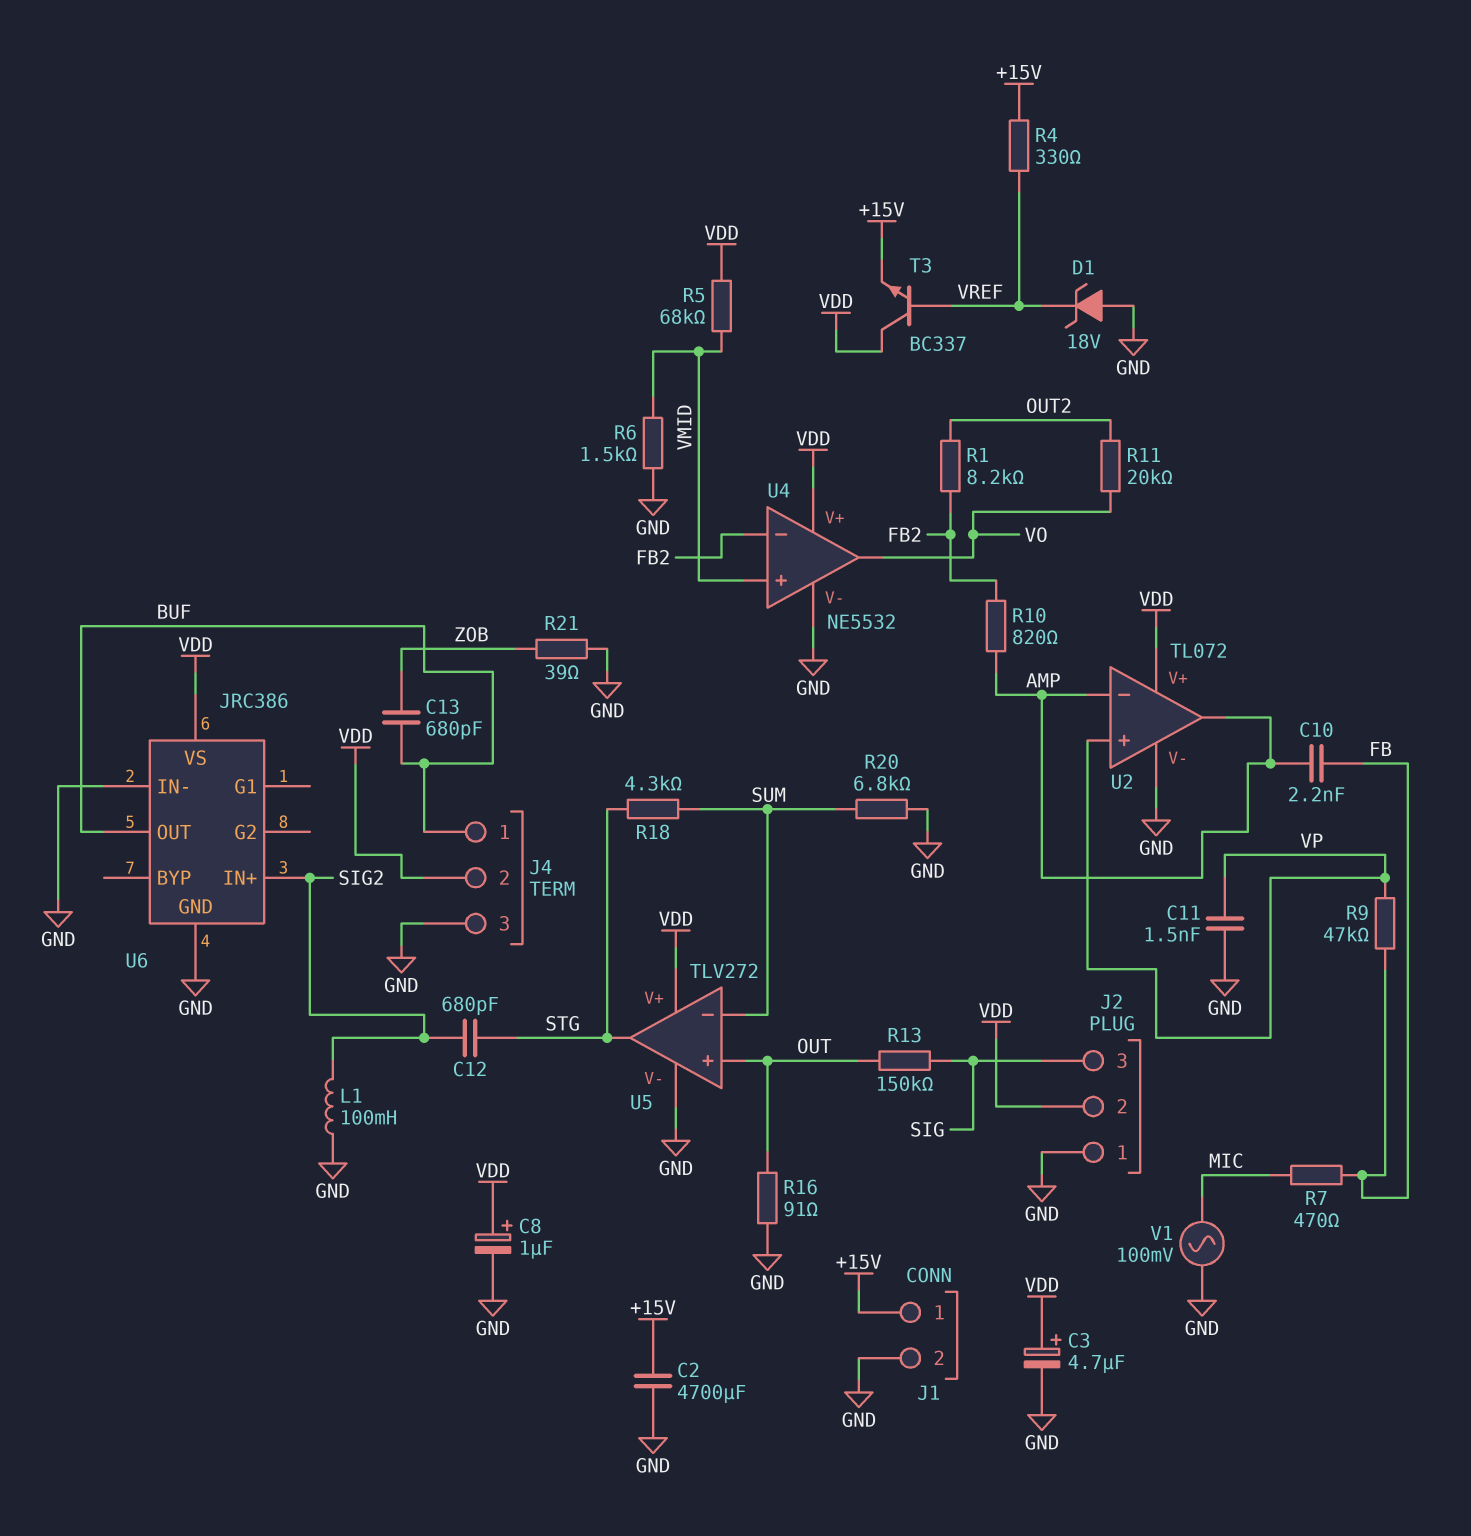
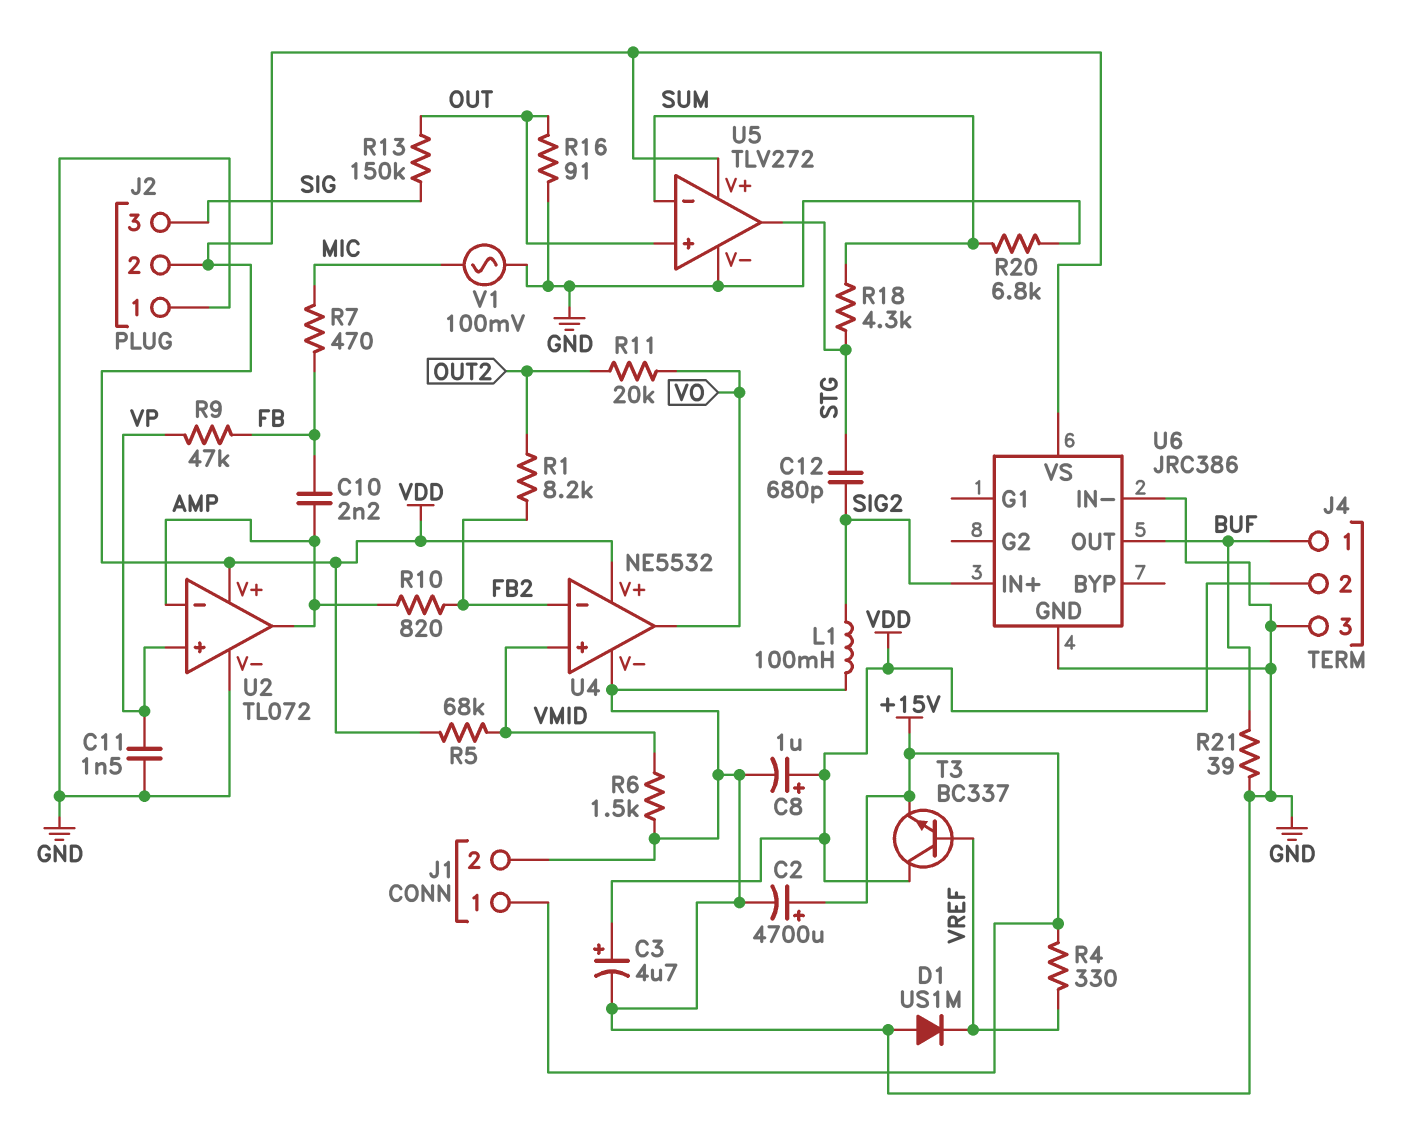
C2: 4700uF (+15V, GND) -> 4700uF (plus +15V, minus GND)
C13: 680pF (BUF, ZOB) -> none
D1: zener 18V (A GND, K VREF) -> diode US1M (A GND, K VREF)
R21: 39 (GND, ZOB) -> 39 (BUF, GND)

